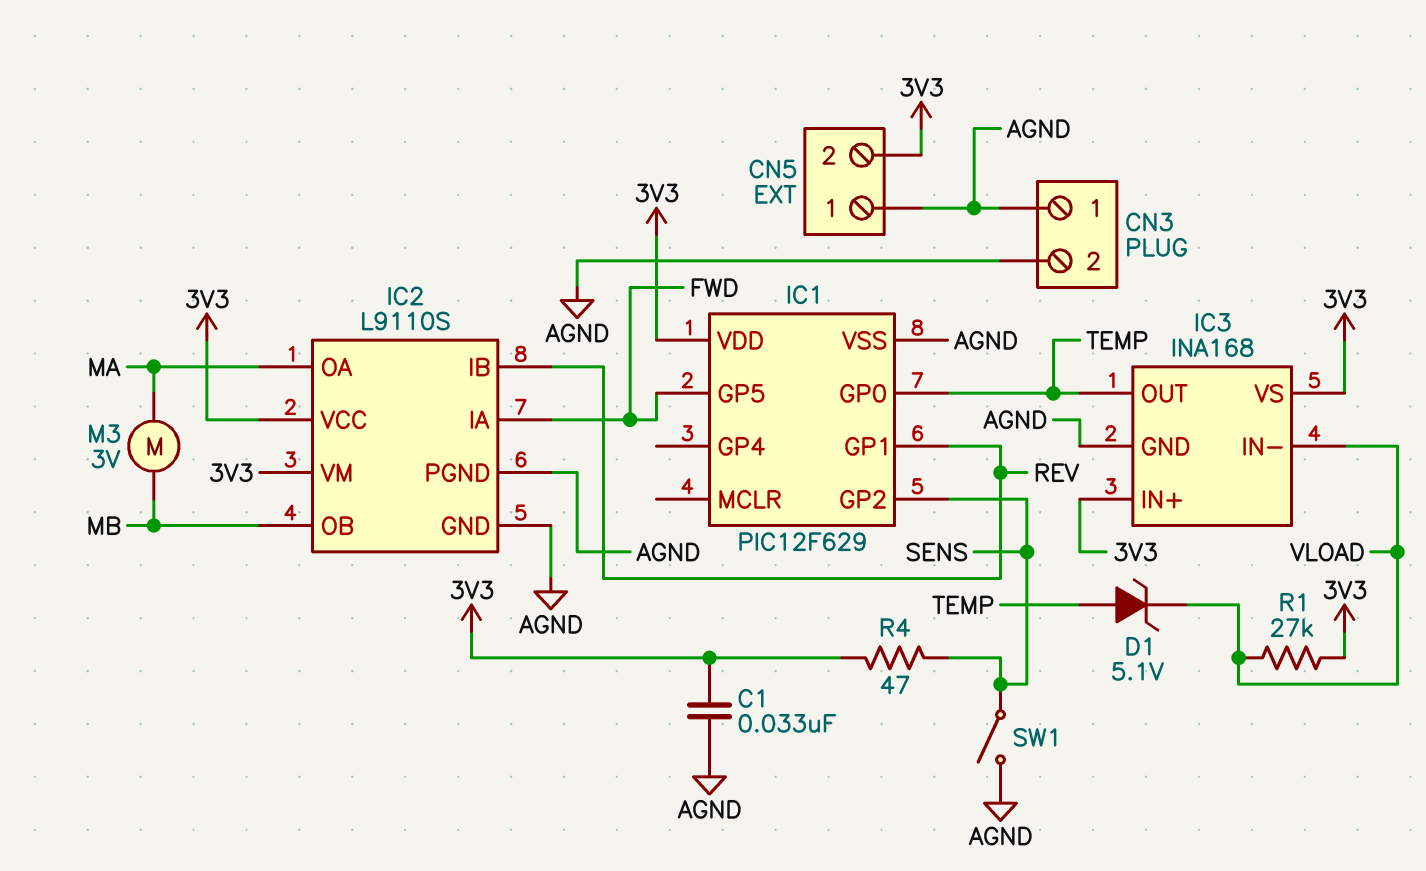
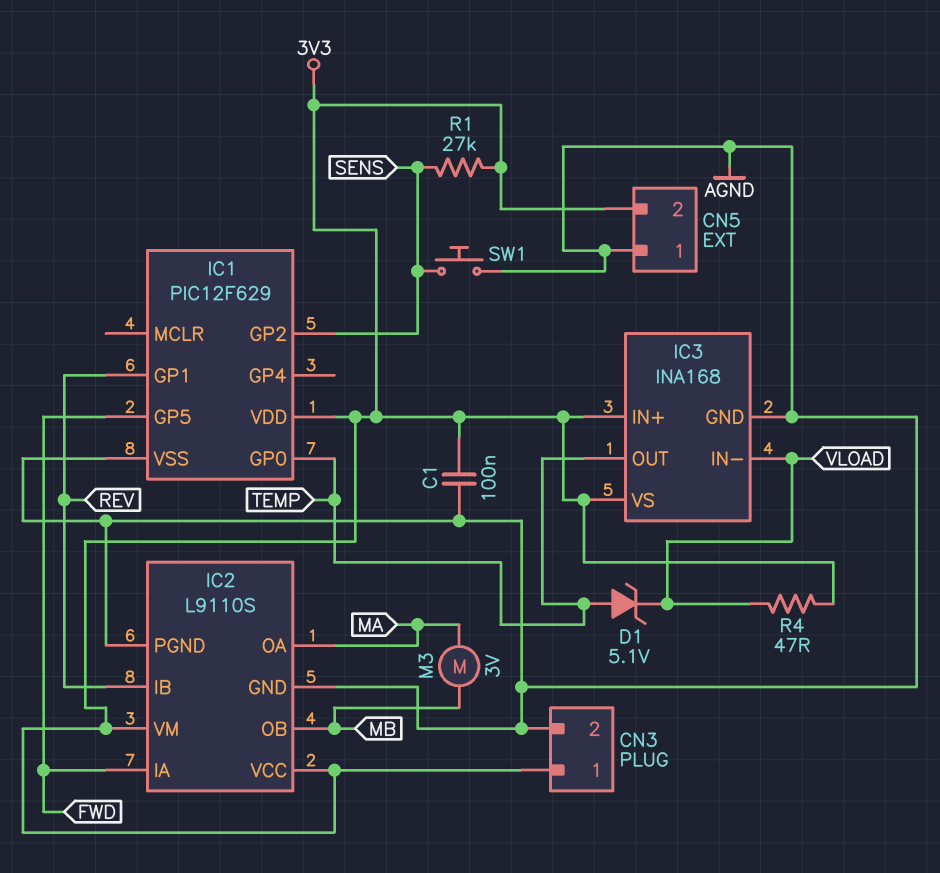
C1: 33nF (3V3, AGND) -> 100nF (3V3, AGND)
CN3 pin 1: AGND -> 3V3
R1: 27k (3V3, VLOAD) -> 27k (3V3, SENS)
R4: 47 (3V3, SENS) -> 47 (3V3, VLOAD)
SW1: switch (AGND, SENS) -> button (AGND, SENS)

